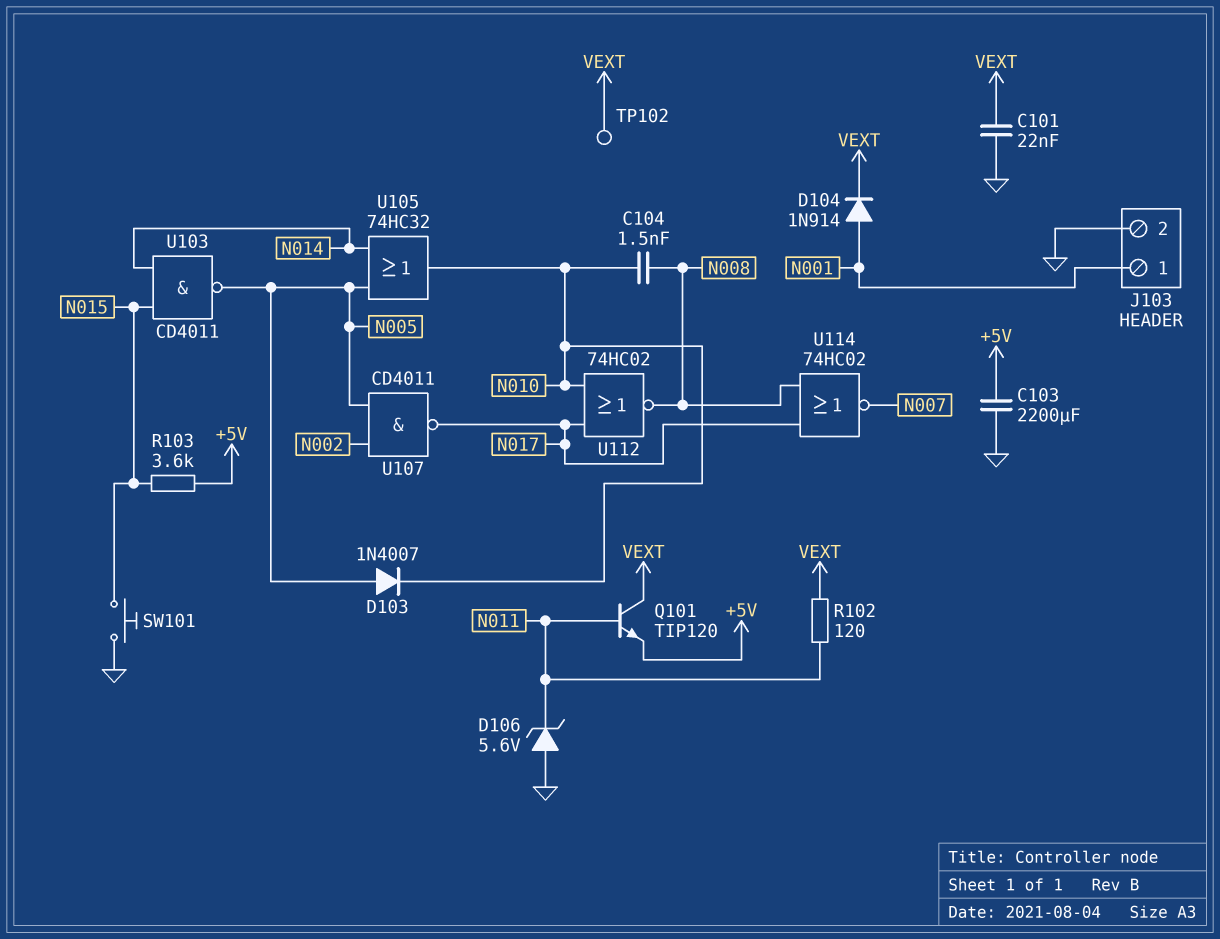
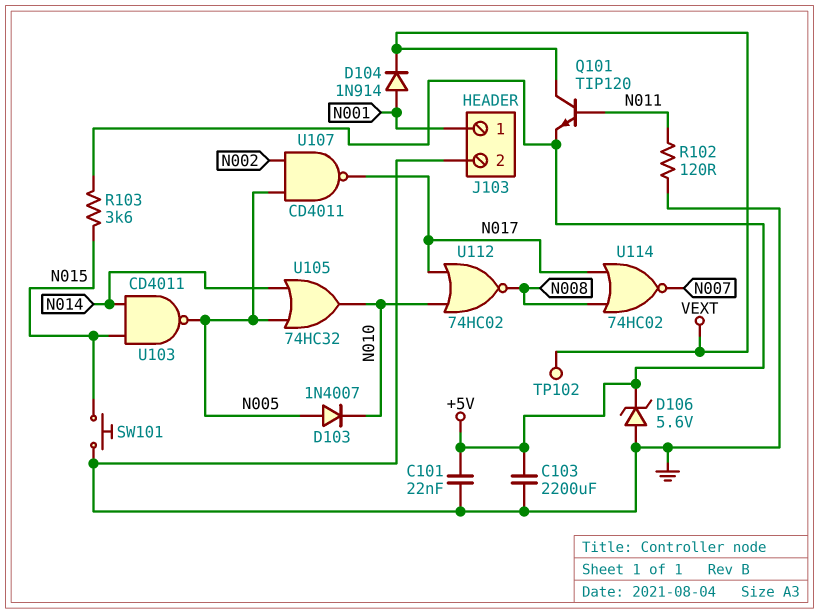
C101: 22nF (GND, VEXT) -> 22nF (+5V, GND)
C104: 1.5nF (N008, N010) -> none
D106: zener 5.6V (A GND, K N011) -> zener 5.6V (A GND, K +5V)
R102: 120 (N011, VEXT) -> 120 (GND, N011)

